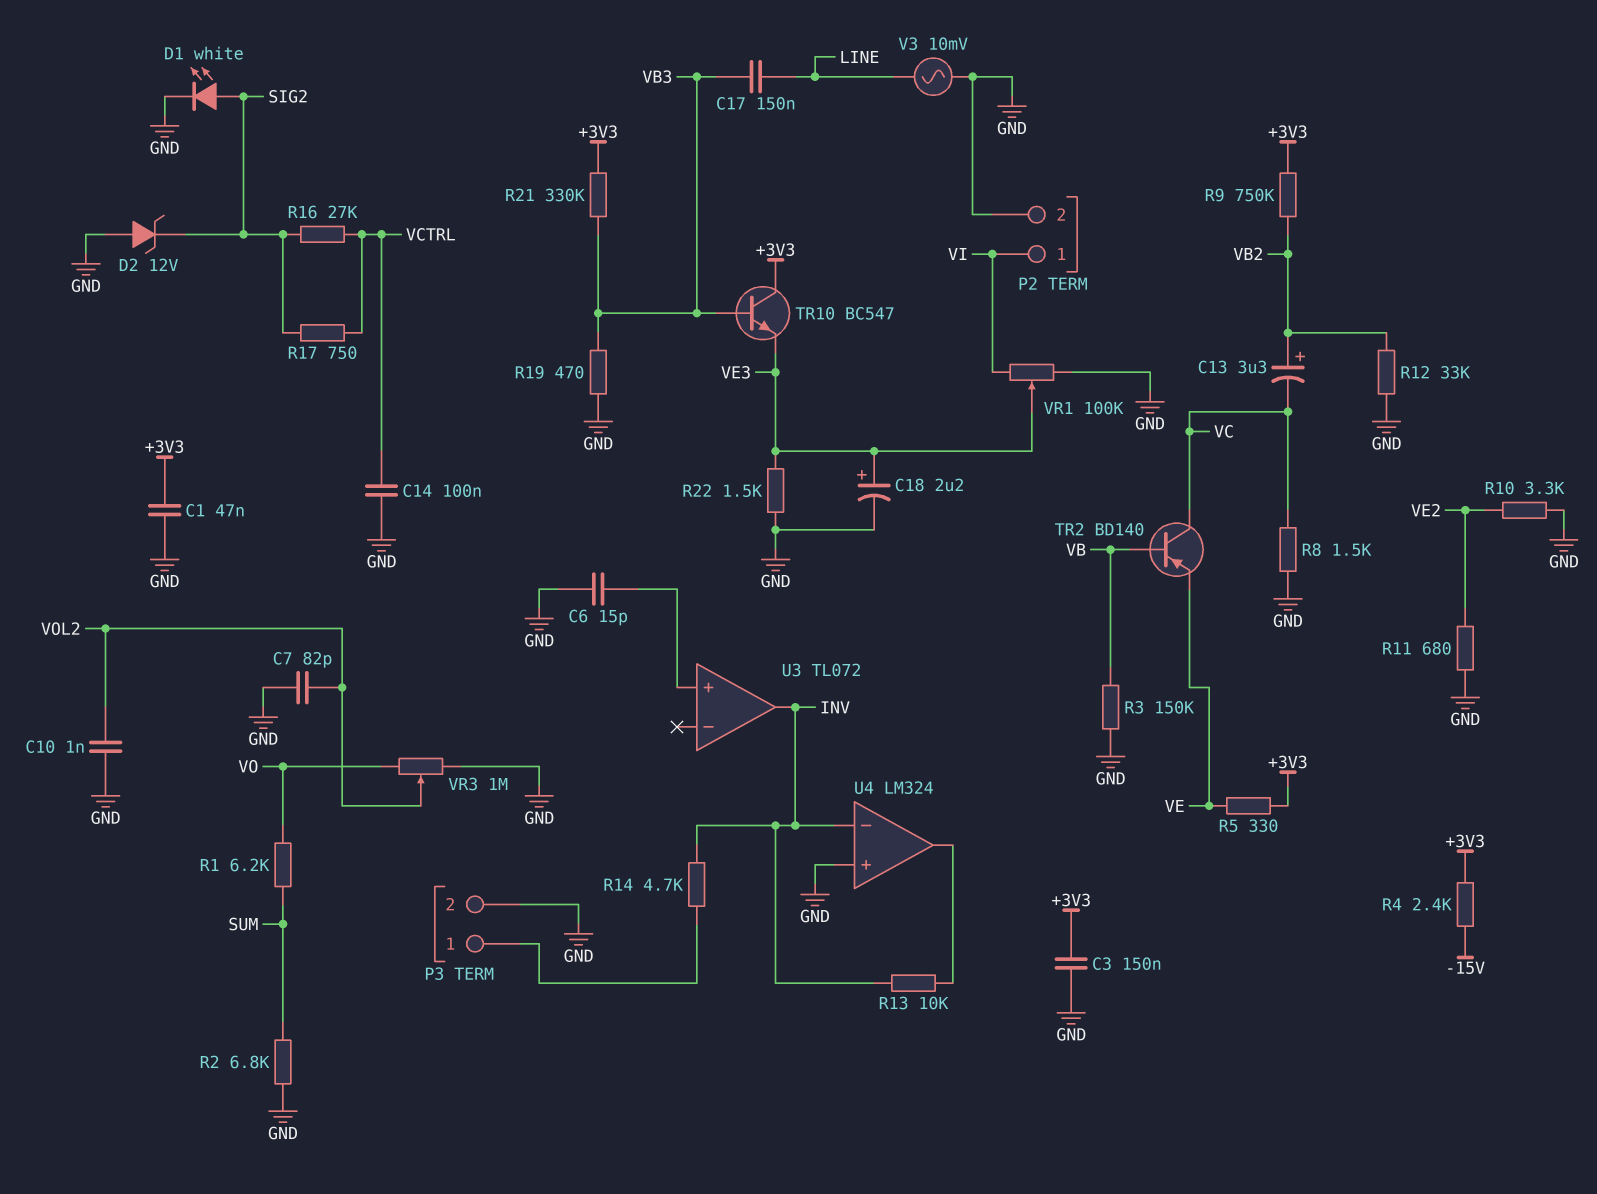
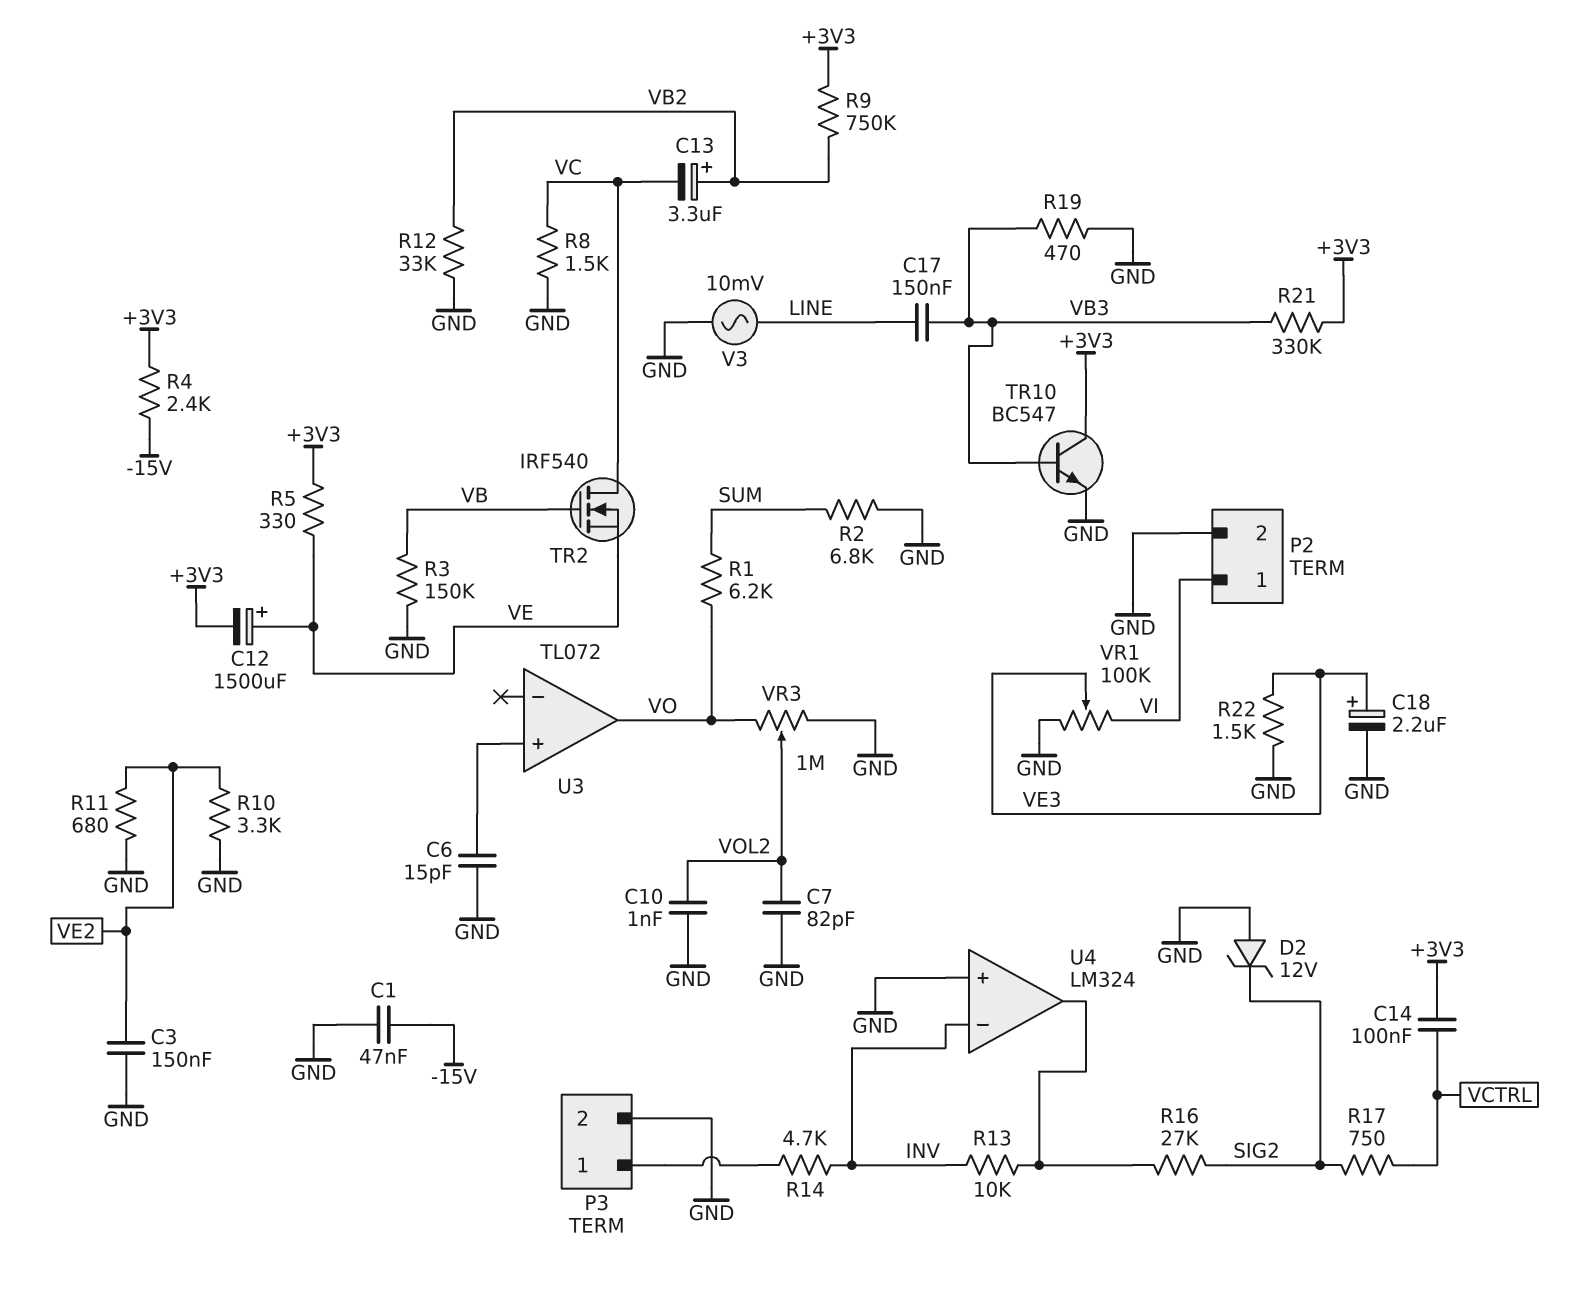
C1: 47nF (+3V3, GND) -> 47nF (-15V, GND)
C3: 150nF (+3V3, GND) -> 150nF (GND, VE2)
C12: none -> 1500uF (plus VE, minus +3V3)
C14: 100nF (GND, VCTRL) -> 100nF (+3V3, VCTRL)
D1: LED white (A SIG2, K GND) -> none
R16: 27k (SIG2, VCTRL) -> 27k (SIG2, U4/out)
TR2: PNP BD140 (B VB, C VC, E VE) -> NMOS IRF540 (G VB, D VC, S VE)
TR10: NPN BC547 (B VB3, C +3V3, E VE3) -> NPN BC547 (B VB3, C +3V3, E GND)
U3 pin out: INV -> VO

